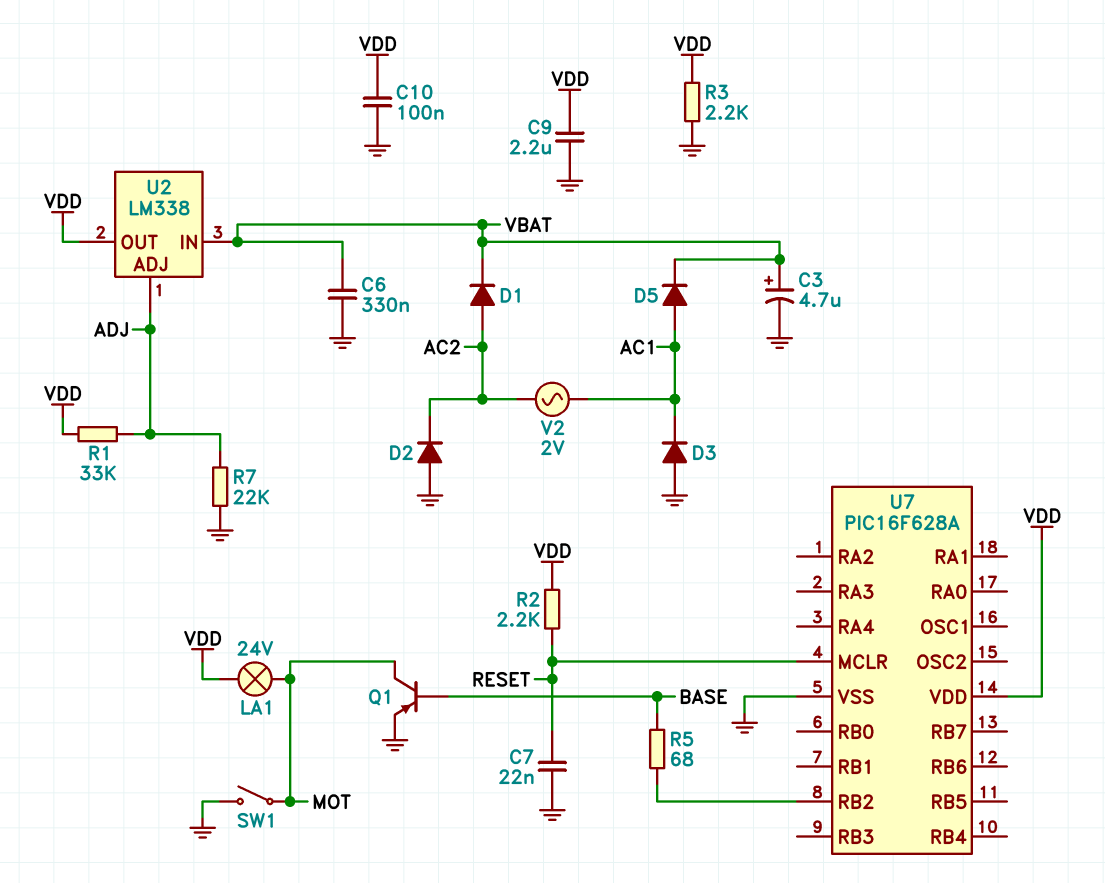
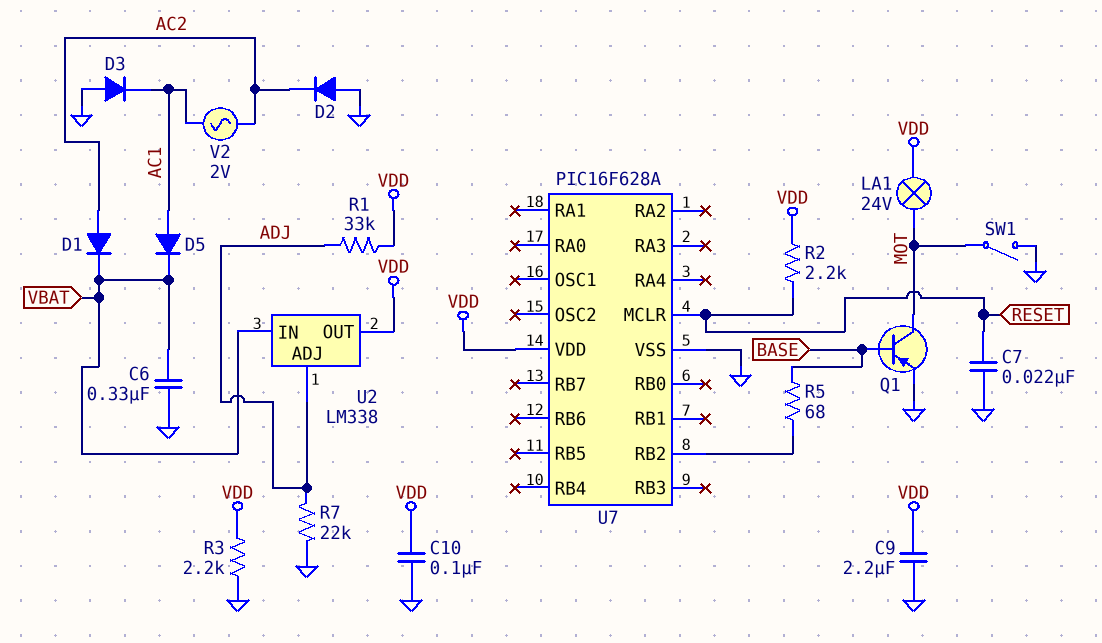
C3: 4.7uF (plus VBAT, minus GND) -> none

